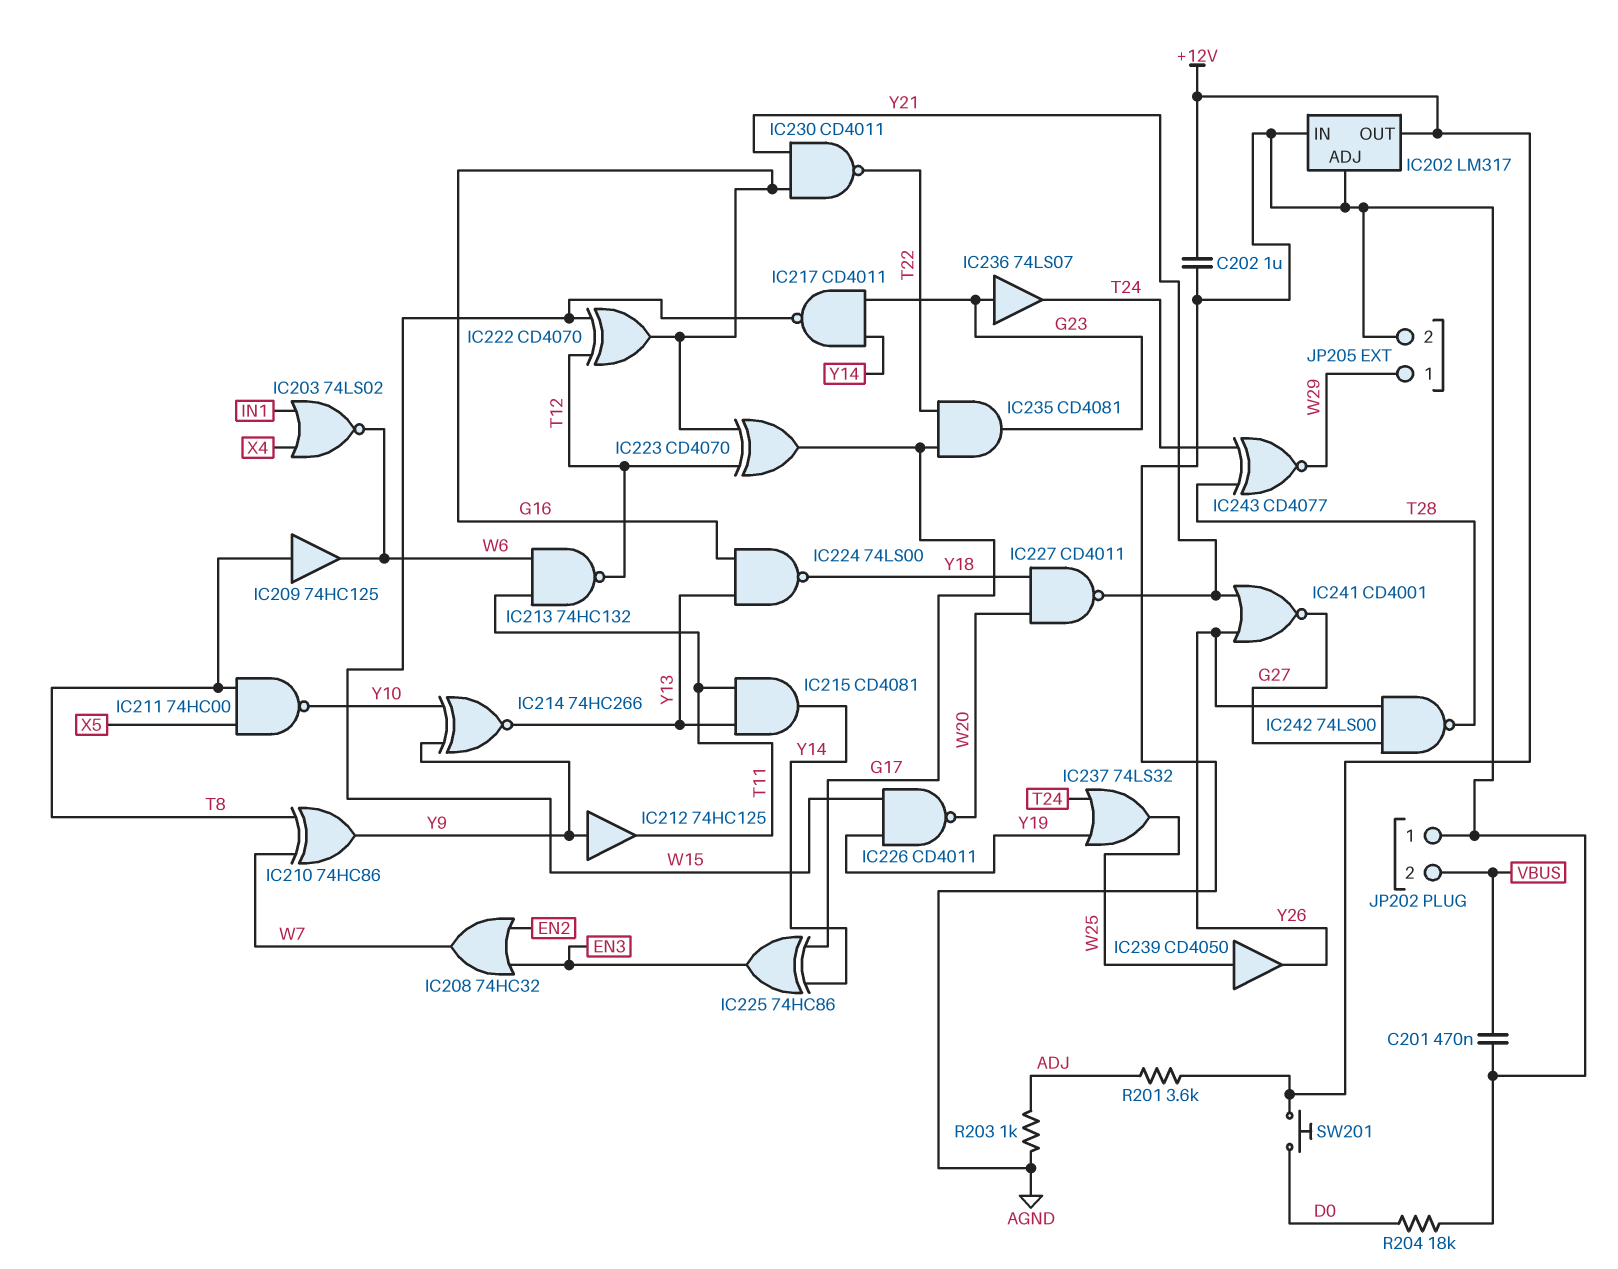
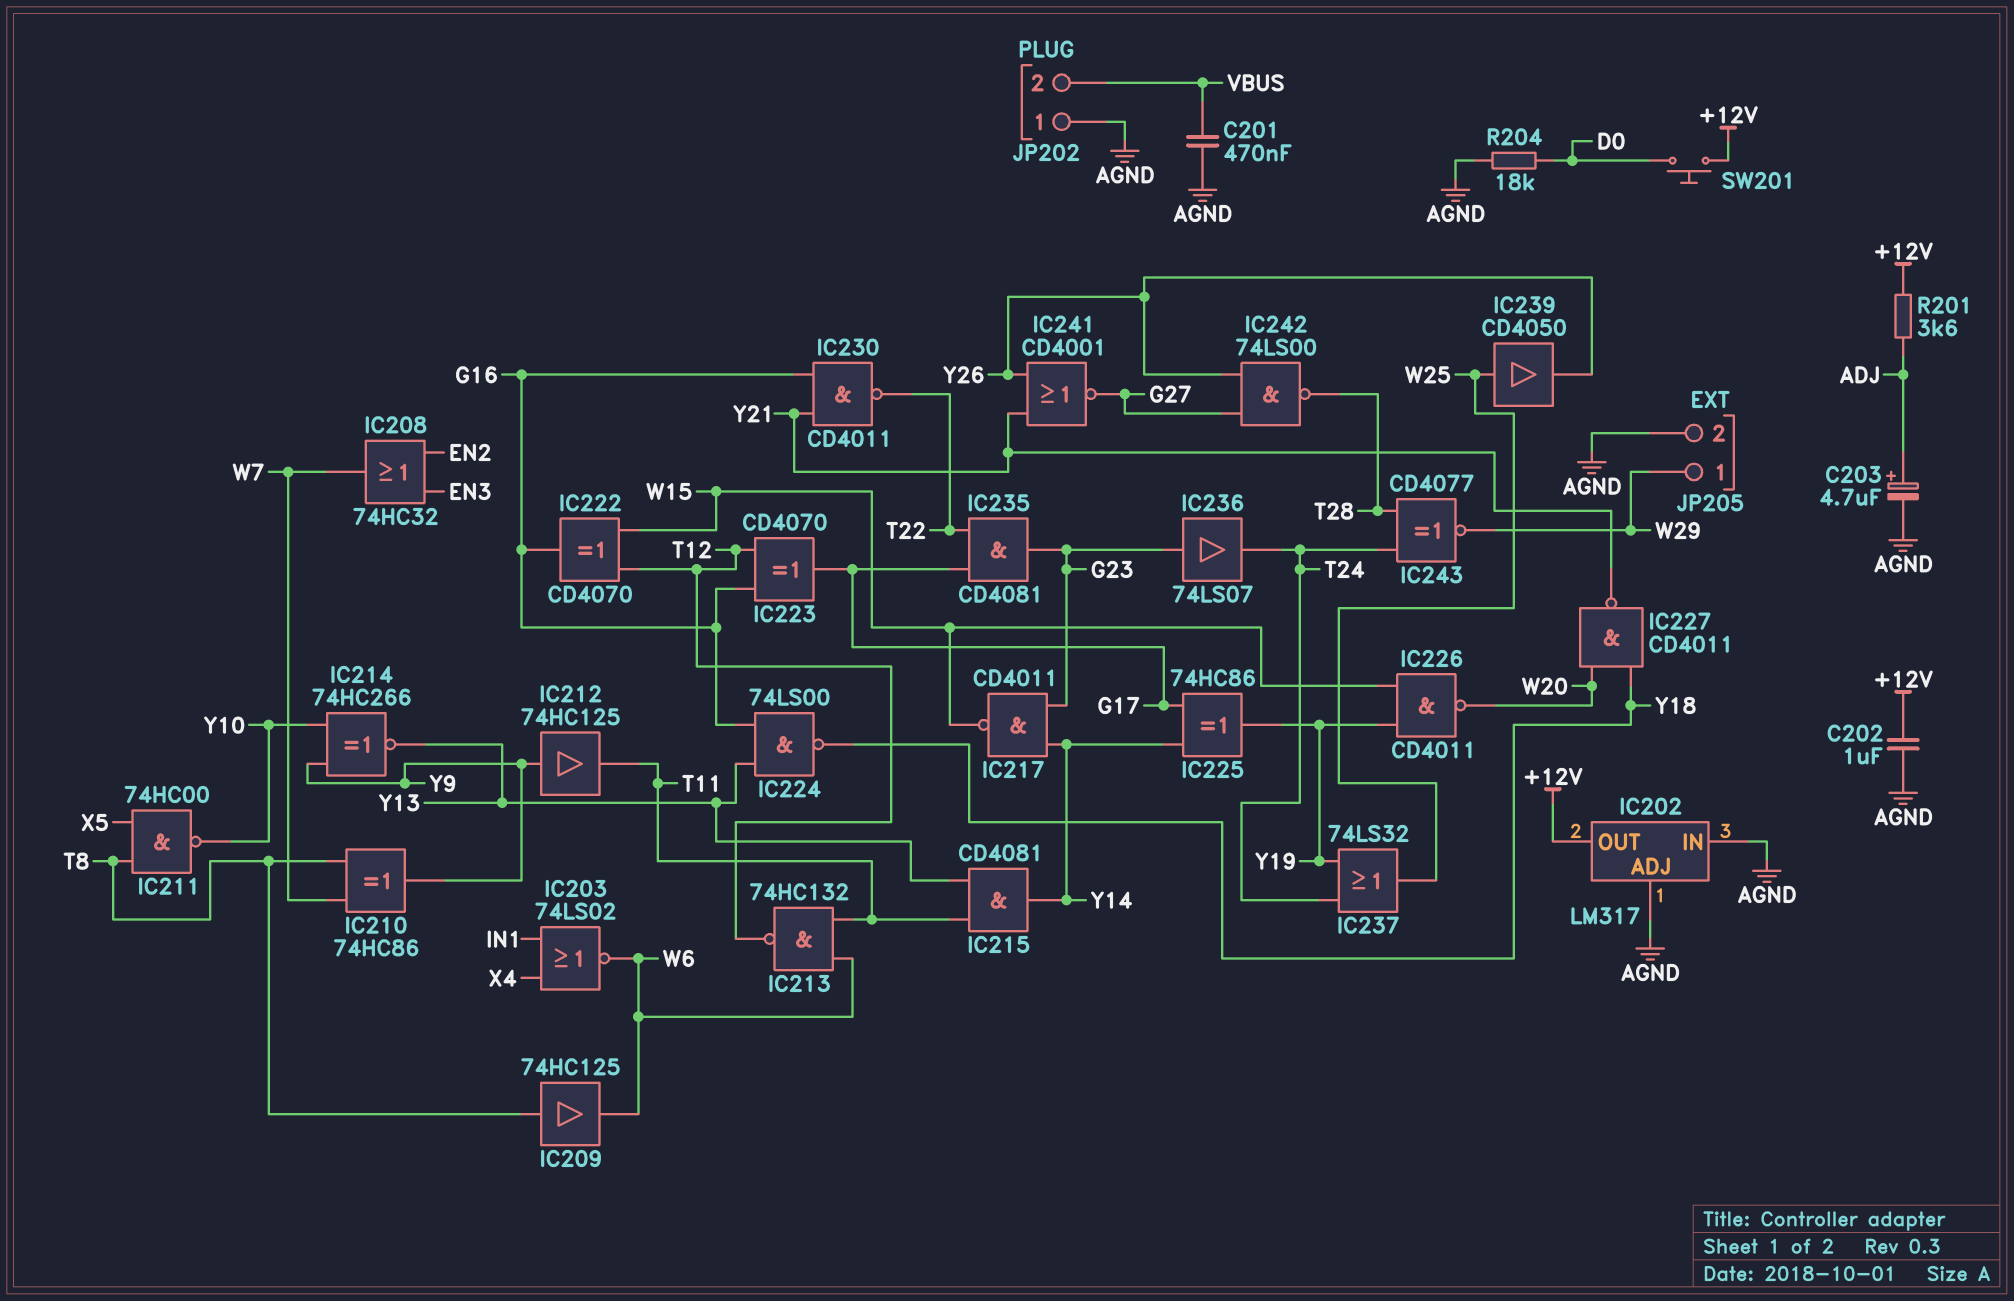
C203: none -> 4.7uF (plus ADJ, minus AGND)
IC225: XOR 74HC86 (in G17, in Y14, out EN3) -> XOR 74HC86 (in G17, in Y14, out Y19)
R203: 1k (ADJ, AGND) -> none

